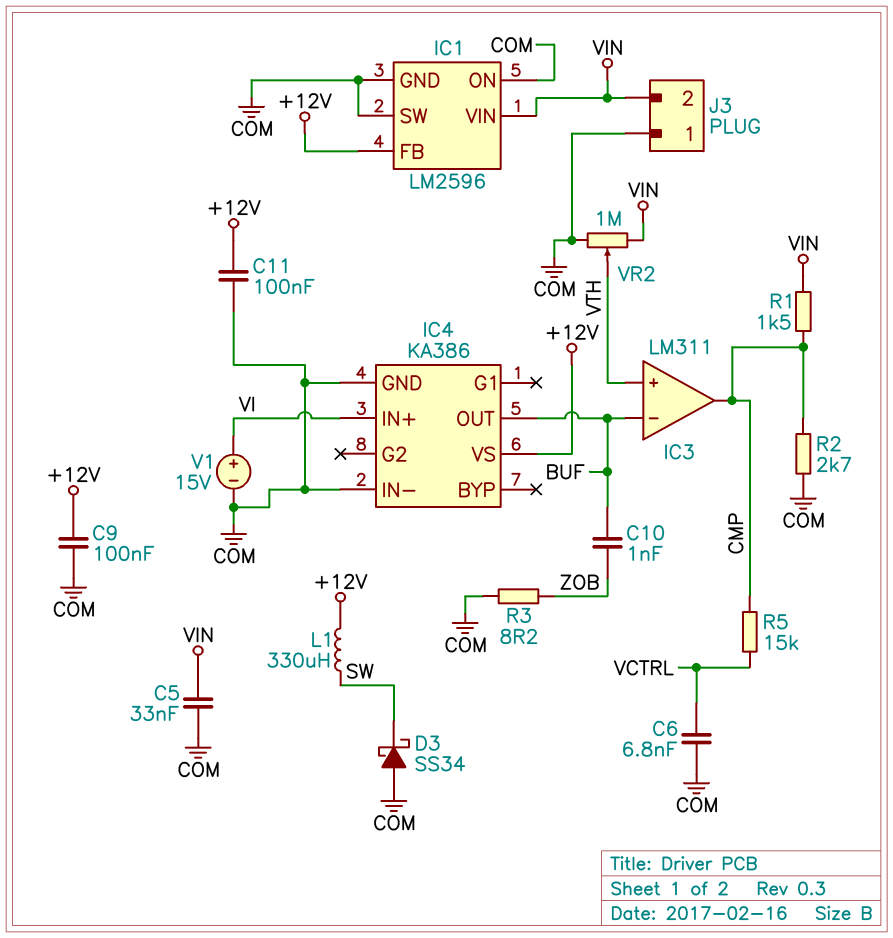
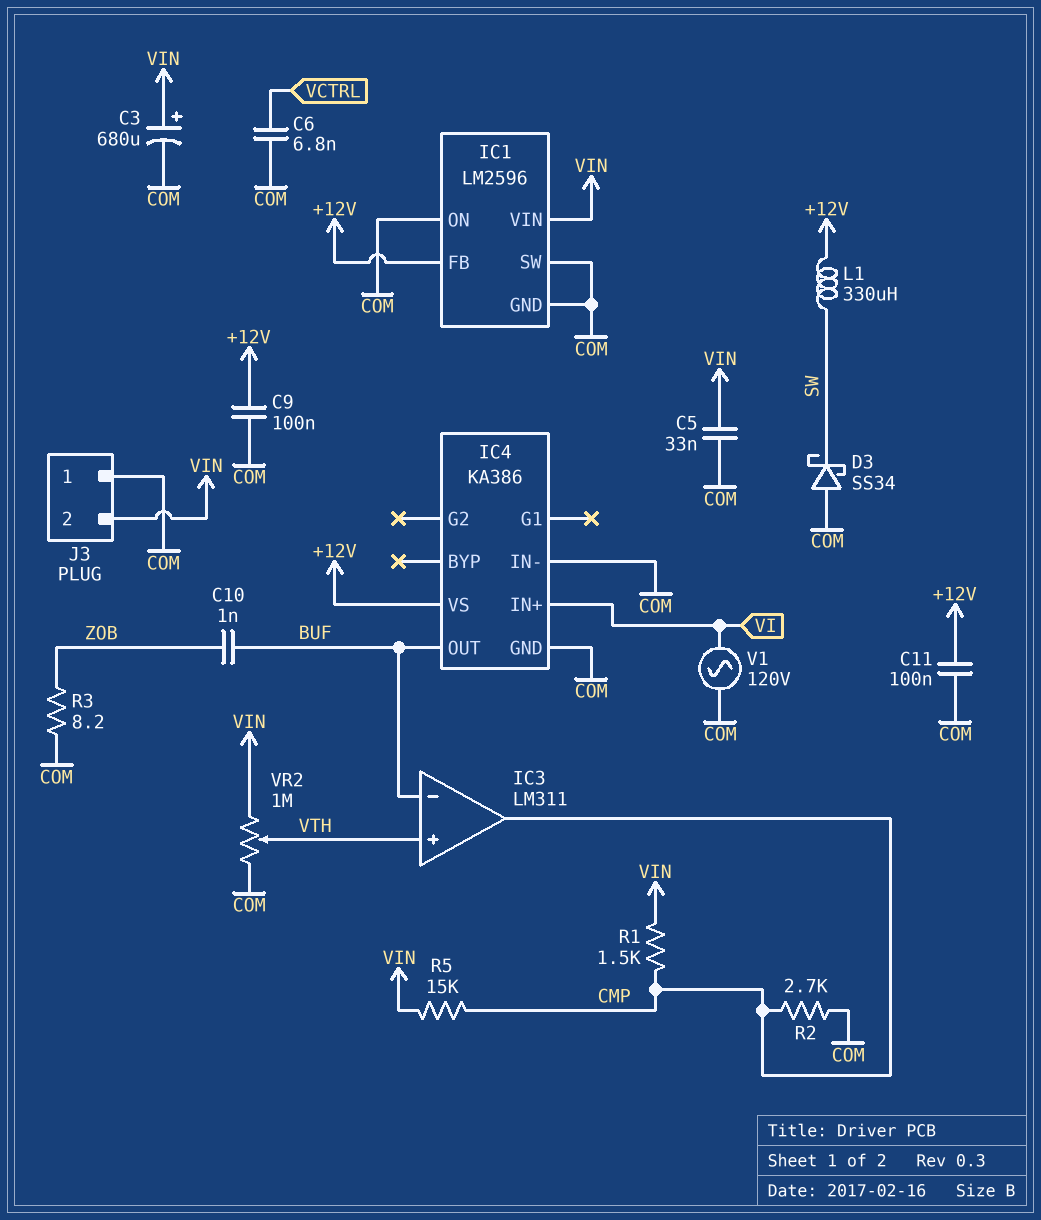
C3: none -> 680uF (plus VIN, minus COM)
R5: 15k (CMP, VCTRL) -> 15k (CMP, VIN)
V1: 15V (plus VI, minus COM) -> AC 120V (COM, VI)

